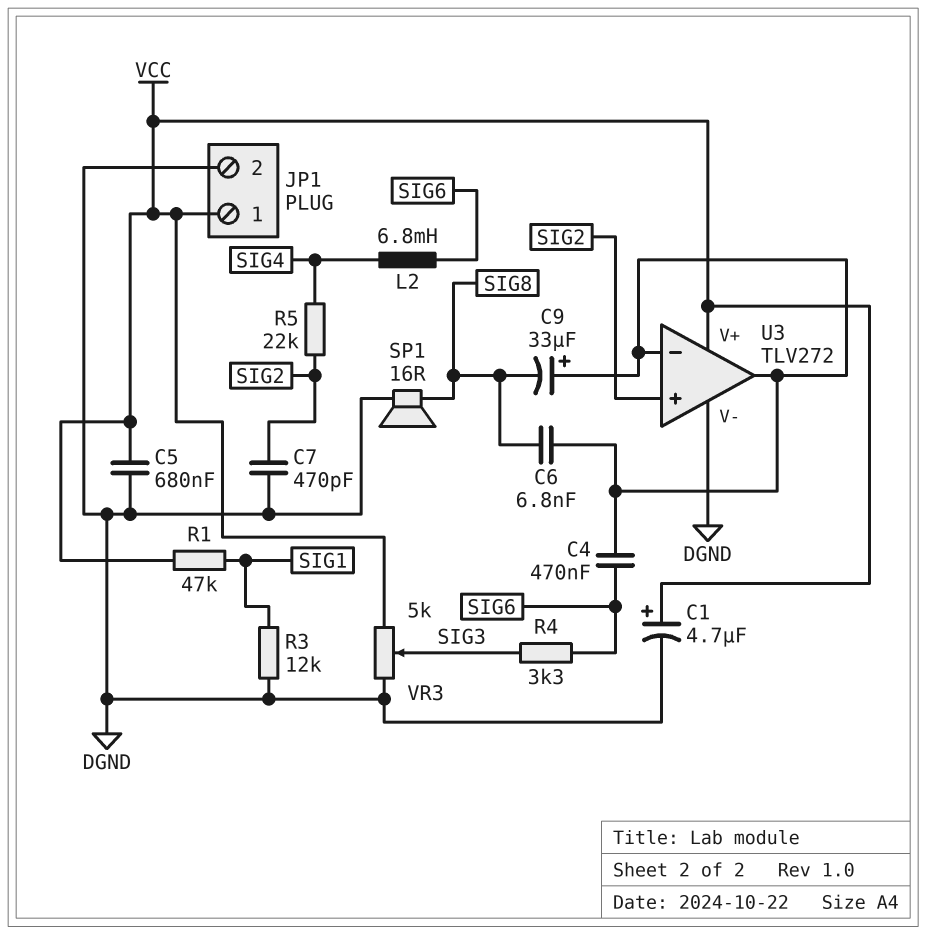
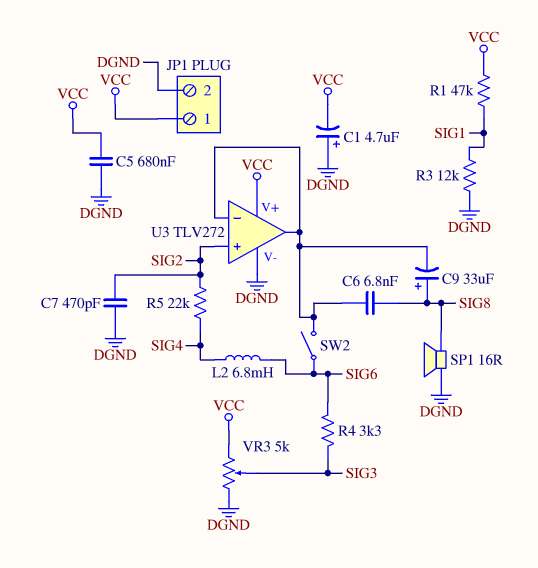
C1: 4.7uF (plus VCC, minus DGND) -> 4.7uF (plus DGND, minus VCC)
C4: 470nF (SIG6, U3/in-) -> none
C9: 33uF (plus U3/in-, minus SIG8) -> 33uF (plus SIG8, minus U3/in-)
SW2: none -> switch (SIG6, U3/in-)

